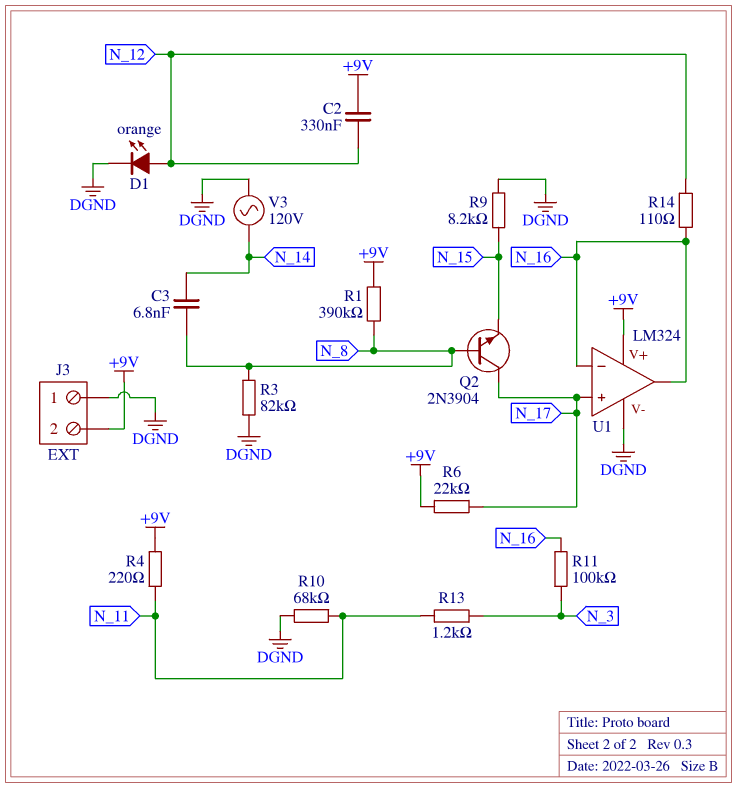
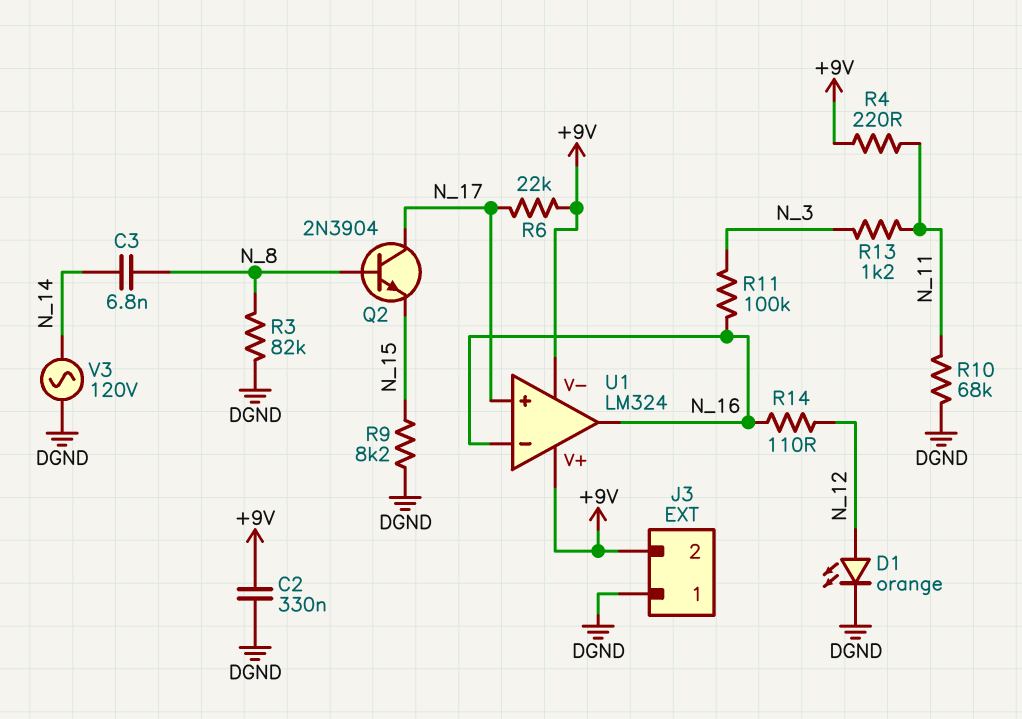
C2: 330nF (+9V, N_12) -> 330nF (+9V, DGND)
R1: 390k (+9V, N_8) -> none
U1 pin V-: DGND -> +9V

